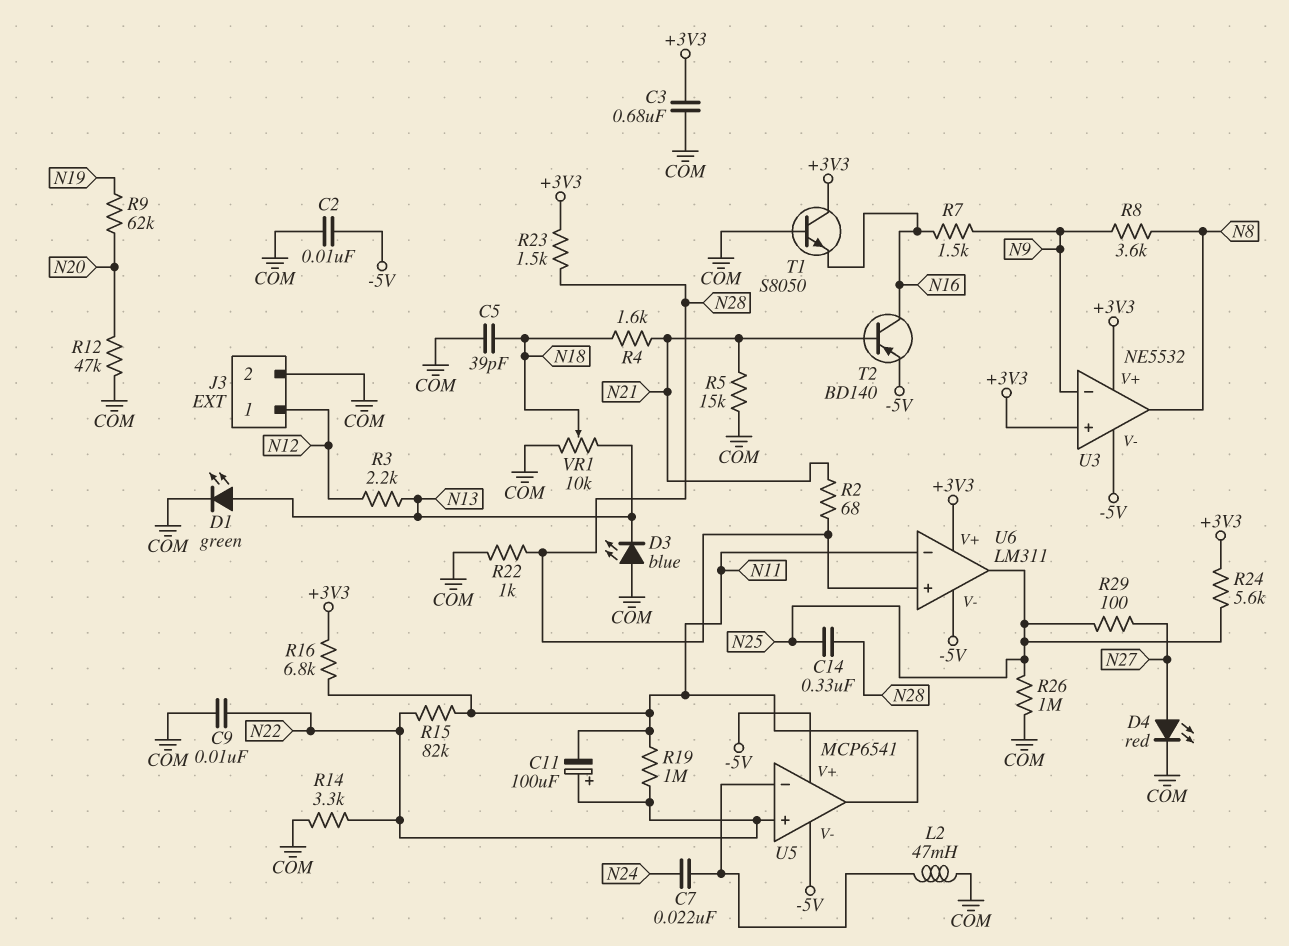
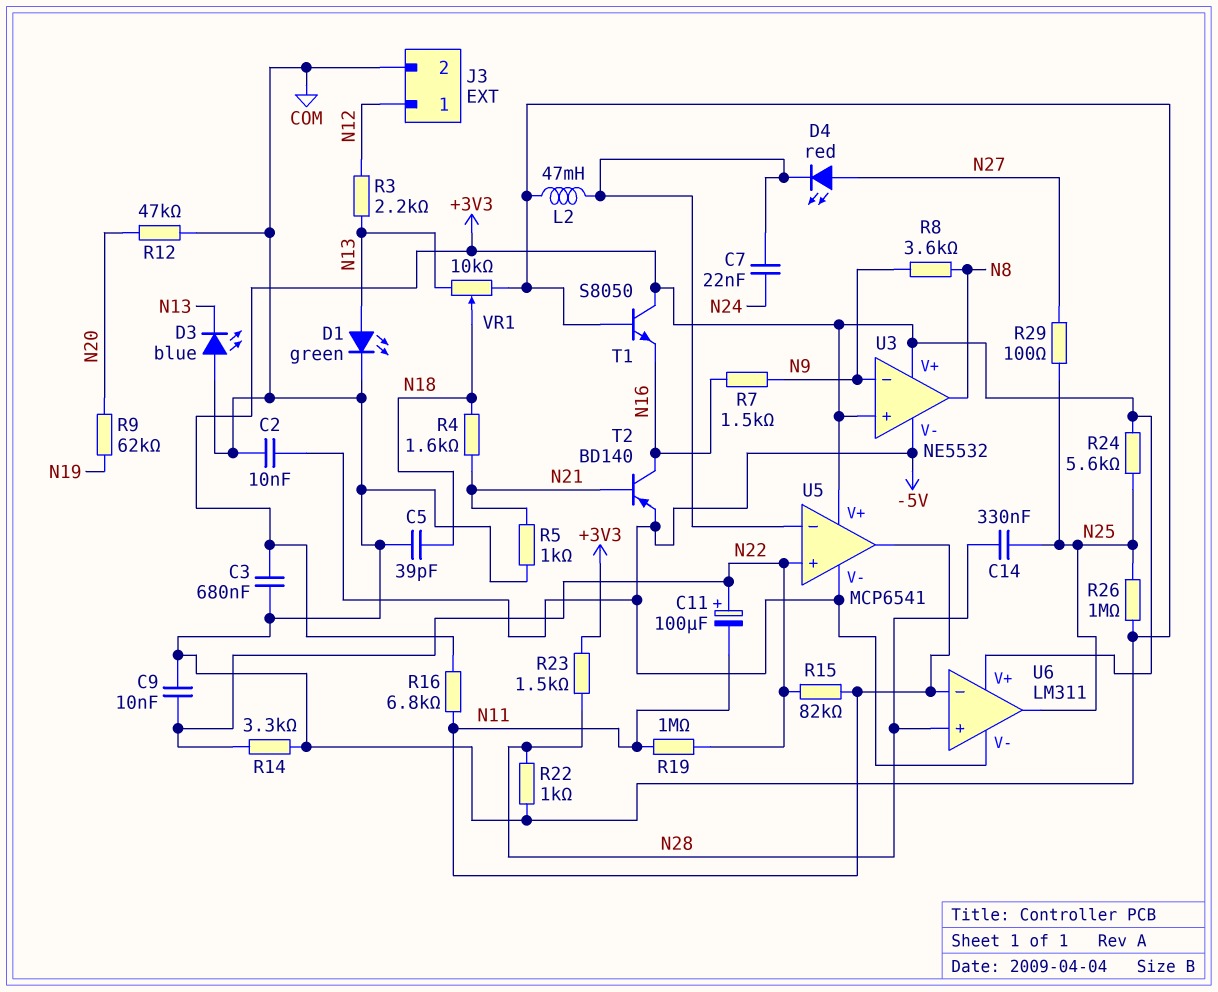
D4: LED red (A N27, K COM) -> LED red (A N27, K U5/in-)
R2: 68 (N21, N28) -> none
R5: 15k (COM, N21) -> 1k (COM, N21)
U5 pin V+: -5V -> +3V3

